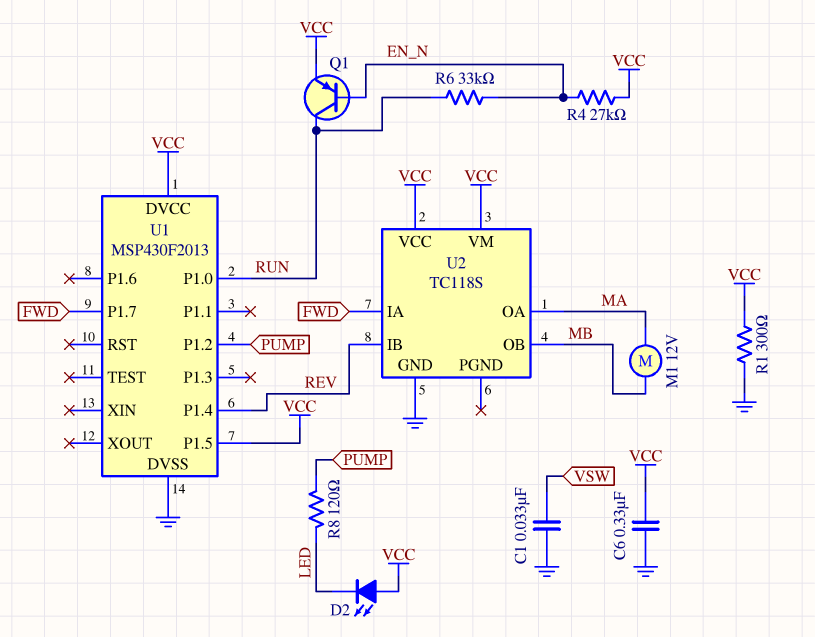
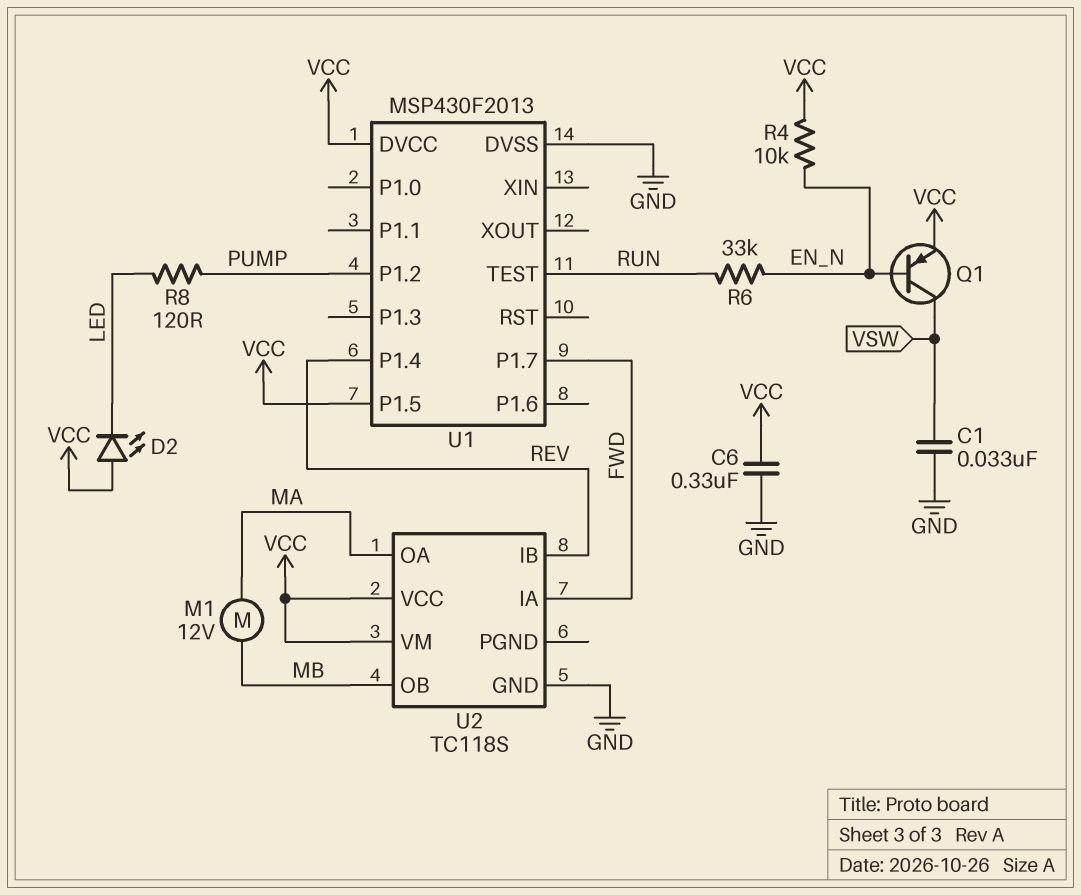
Q1: PNP (B EN_N, C RUN, E VCC) -> PNP (B EN_N, C VSW, E VCC)
R1: 300 (GND, VCC) -> none
R4: 27k (EN_N, VCC) -> 10k (EN_N, VCC)
U1 pin P1.0: RUN -> none
U1 pin TEST: none -> RUN

